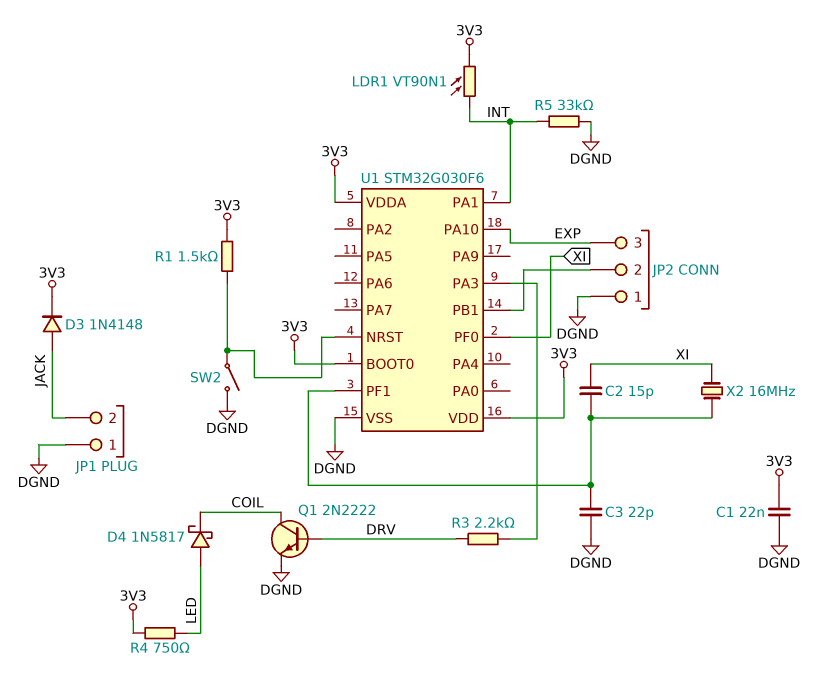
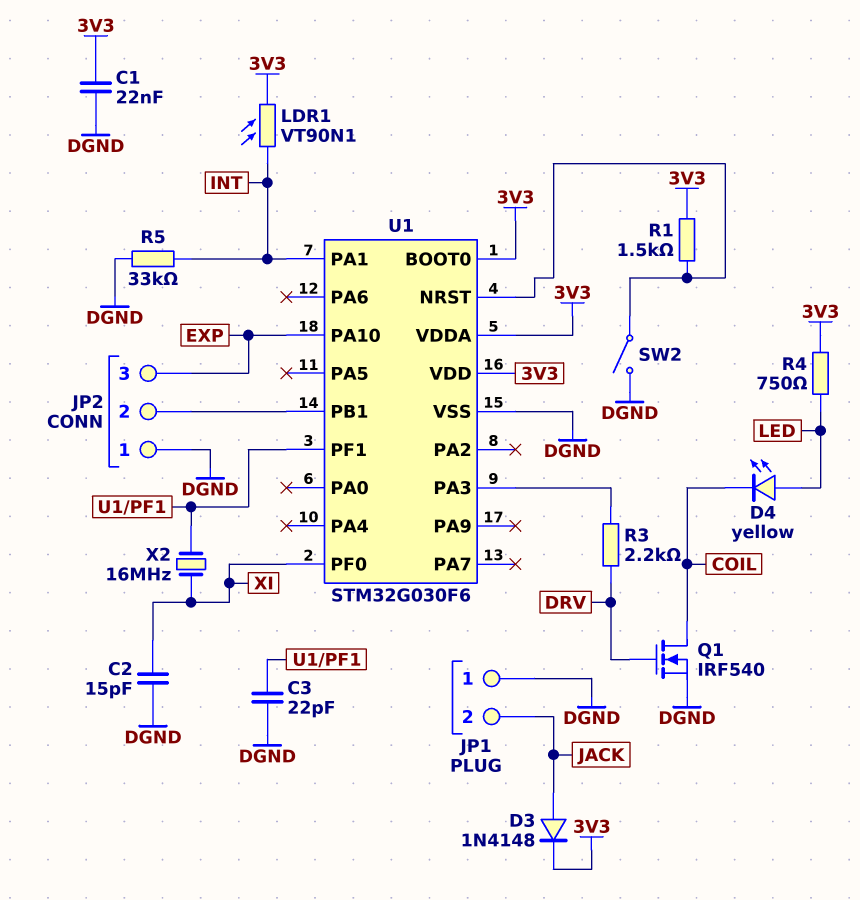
C2: 15pF (U1/PF1, XI) -> 15pF (DGND, XI)
D4: schottky 1N5817 (A LED, K COIL) -> LED yellow (A LED, K COIL)
Q1: NPN 2N2222 (B DRV, C COIL, E DGND) -> NMOS IRF540 (G DRV, D COIL, S DGND)

